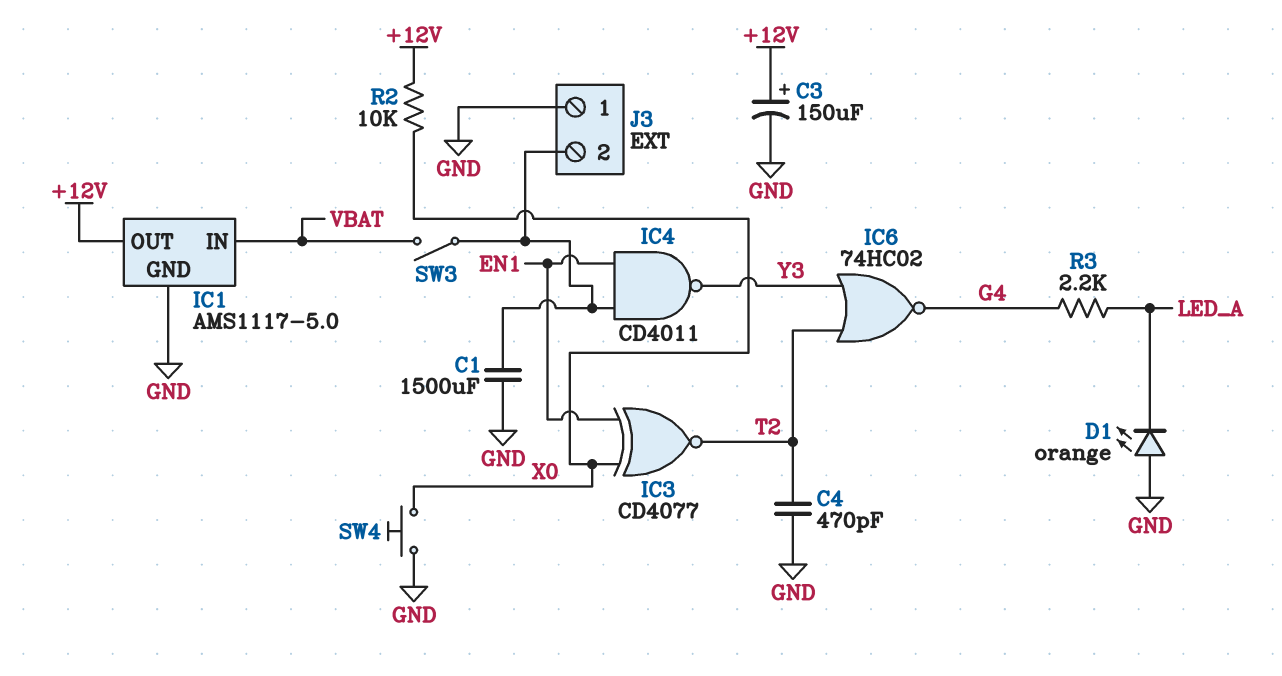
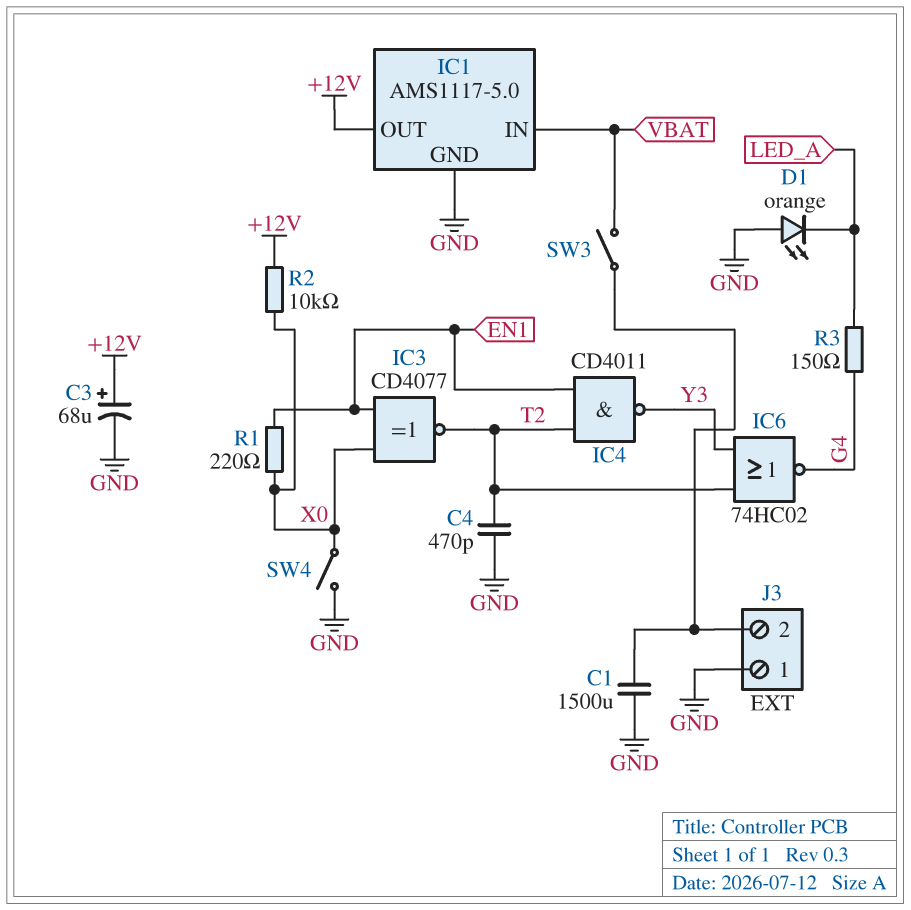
C3: 150uF (plus +12V, minus GND) -> 68uF (plus +12V, minus GND)
IC4: NAND CD4011 (in EN1, in J3/2, out Y3) -> NAND CD4011 (in EN1, in T2, out Y3)
R1: none -> 220 (EN1, X0)
R3: 2.2k (G4, LED_A) -> 150 (G4, LED_A)
SW4: button (GND, X0) -> switch (GND, X0)

